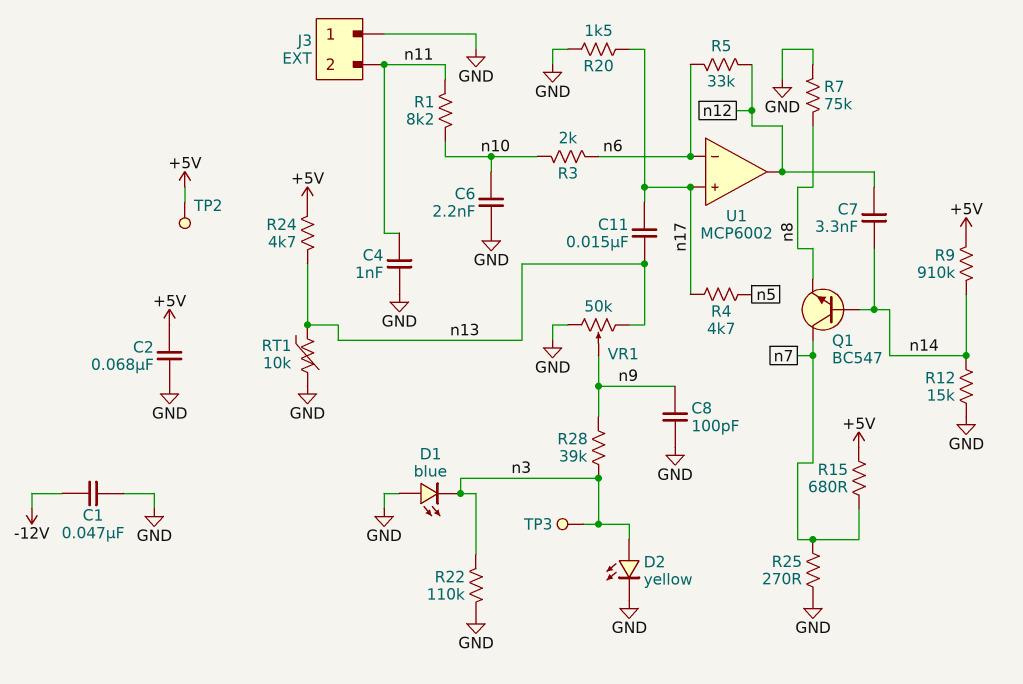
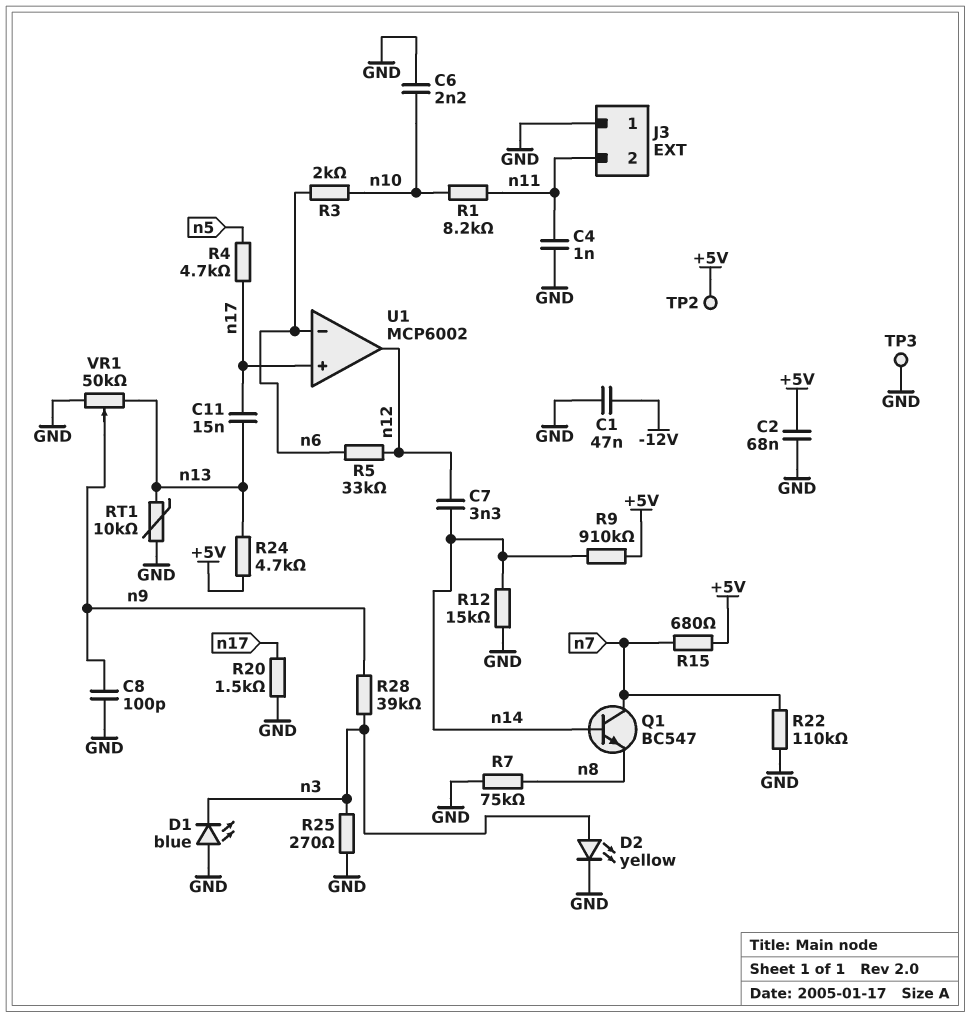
R22: 110k (GND, n3) -> 110k (GND, n7)
R25: 270 (GND, n7) -> 270 (GND, n3)
TP3: test point (n3) -> test point (GND)

